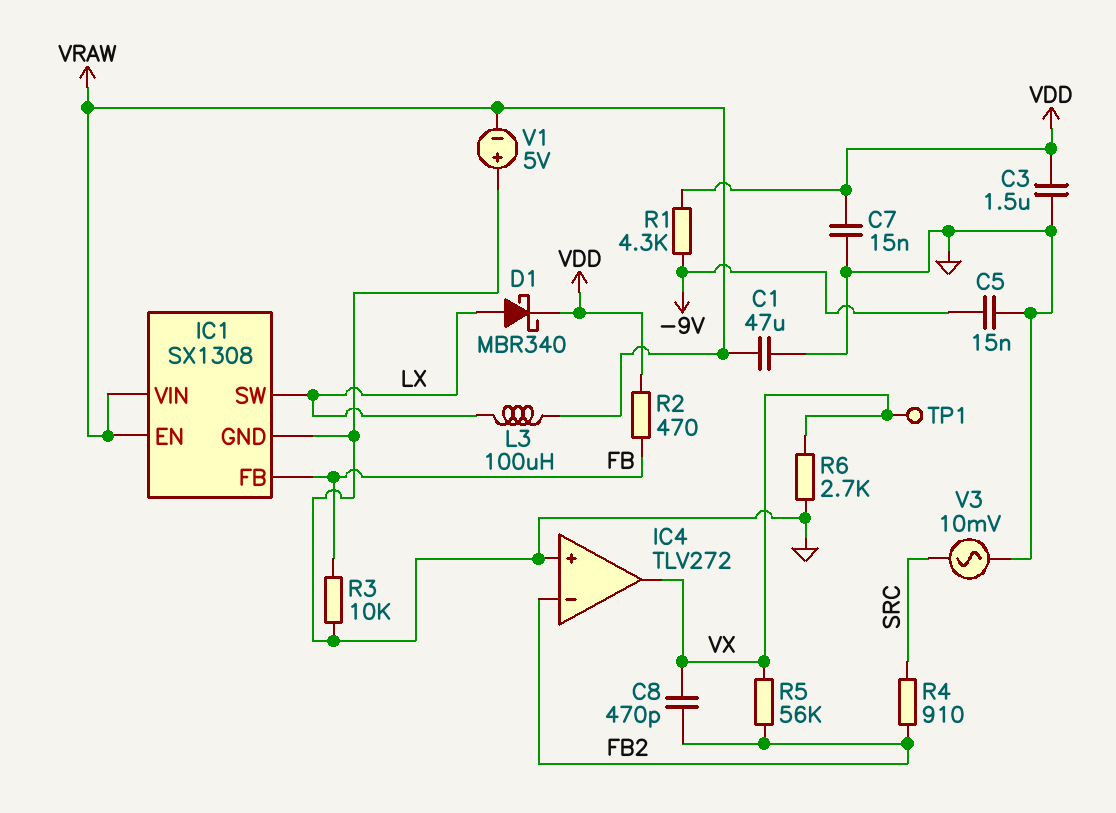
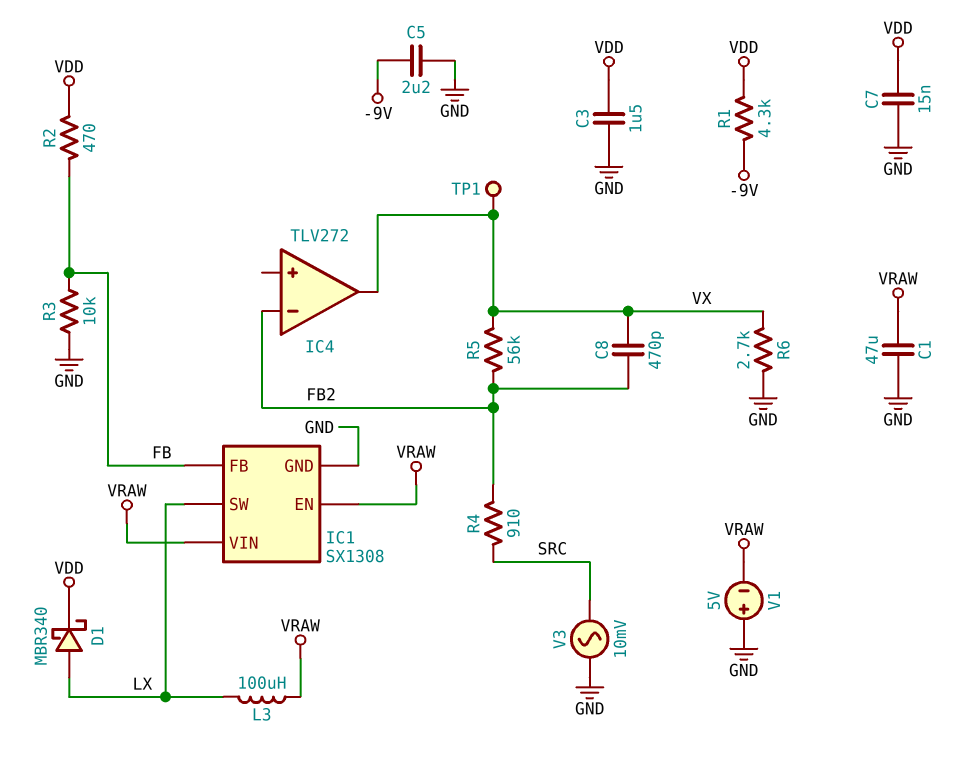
C5: 15nF (-9V, GND) -> 2.2uF (-9V, GND)
IC4 pin in+: GND -> none

